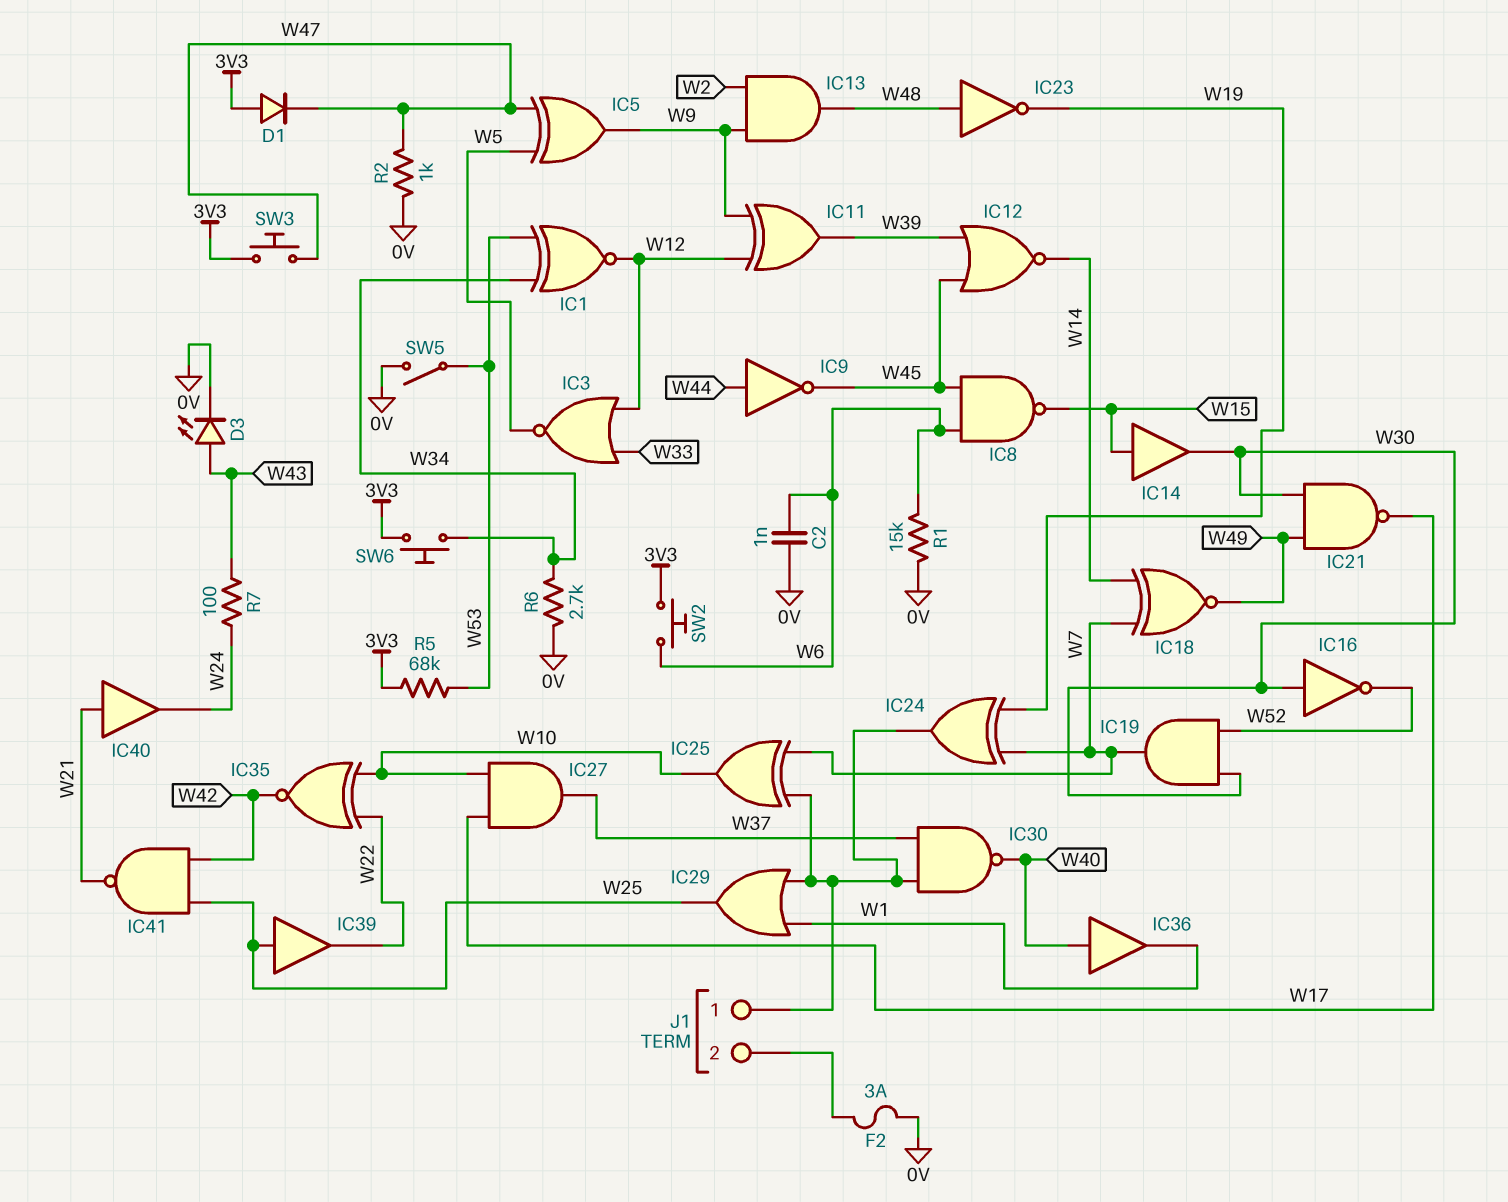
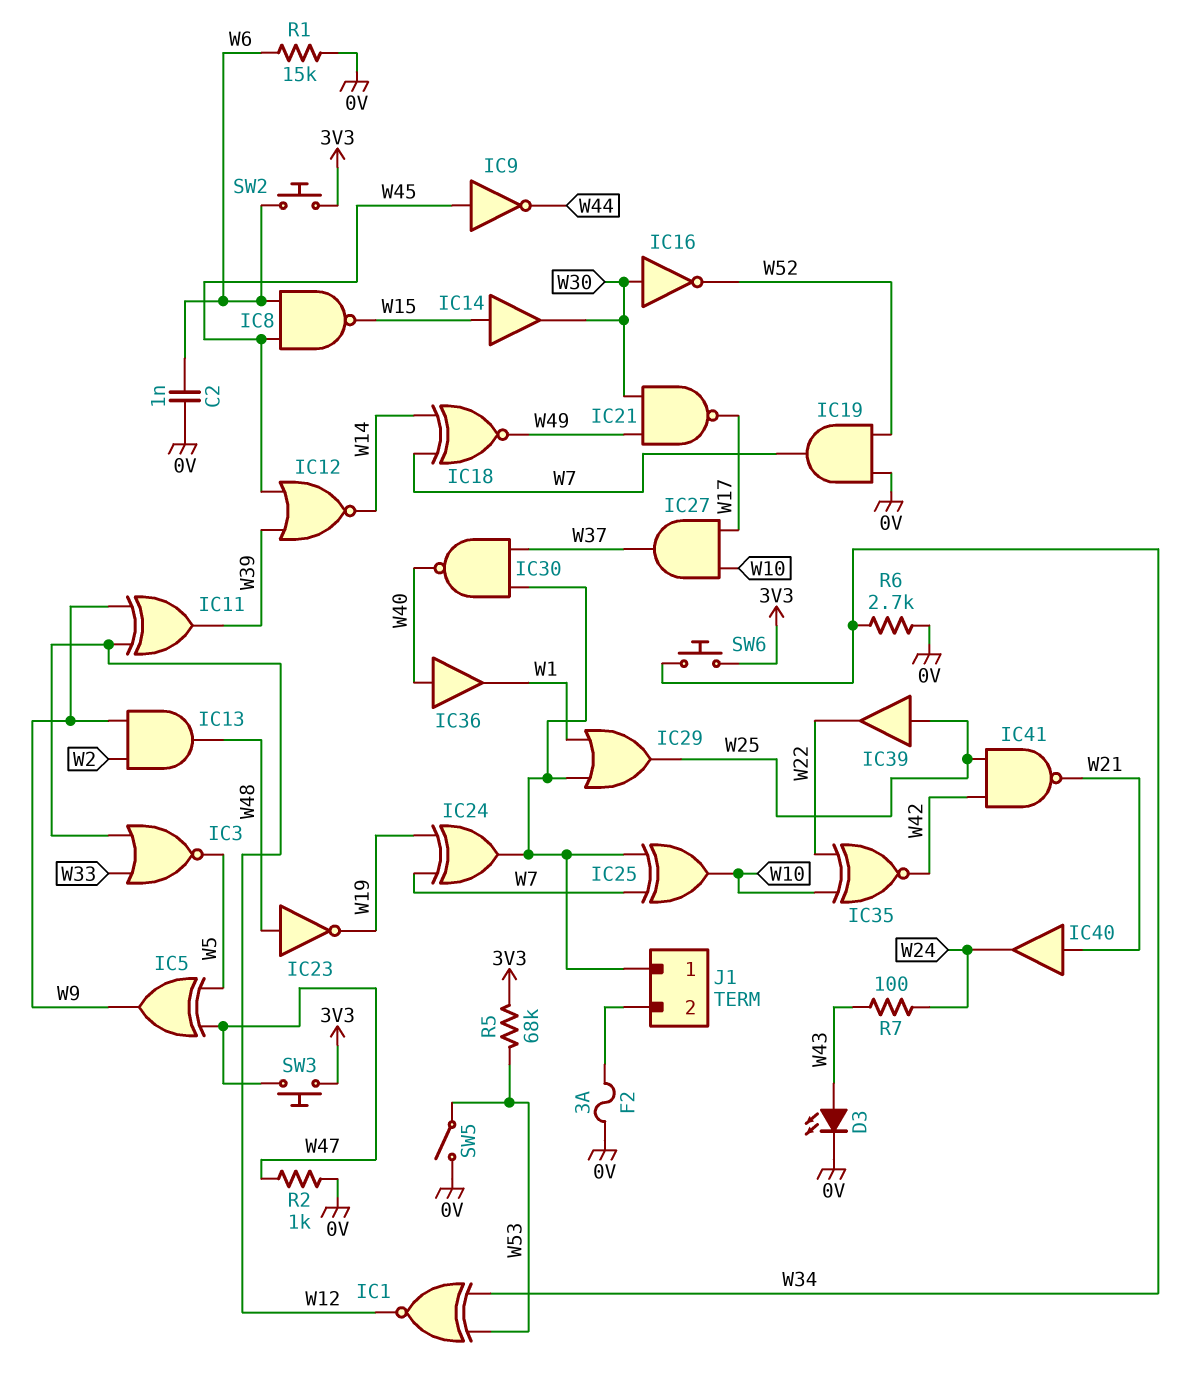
D1: diode (A 3V3, K W47) -> none
IC9: NOT (in W44, out W45) -> NOT (in W45, out W44)
IC19: AND (in W30, in W52, out W7) -> AND (in 0V, in W52, out W7)

